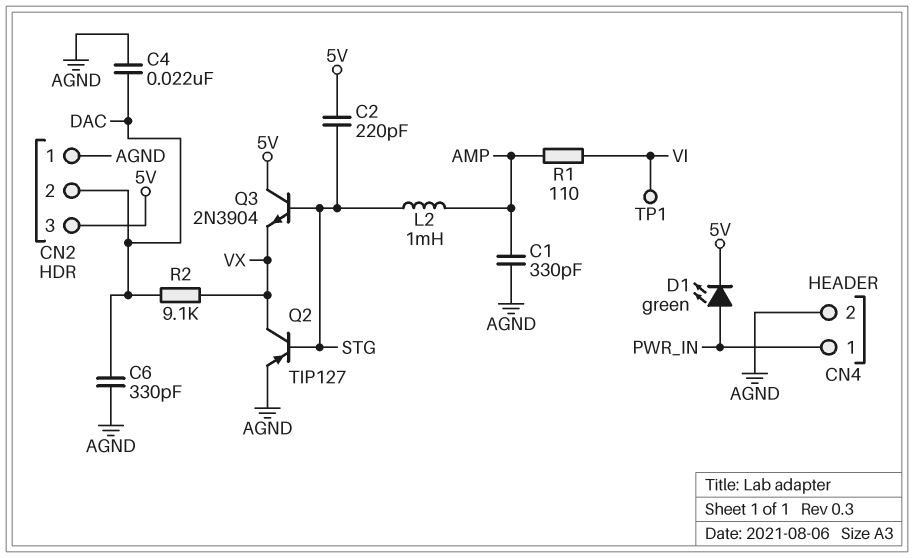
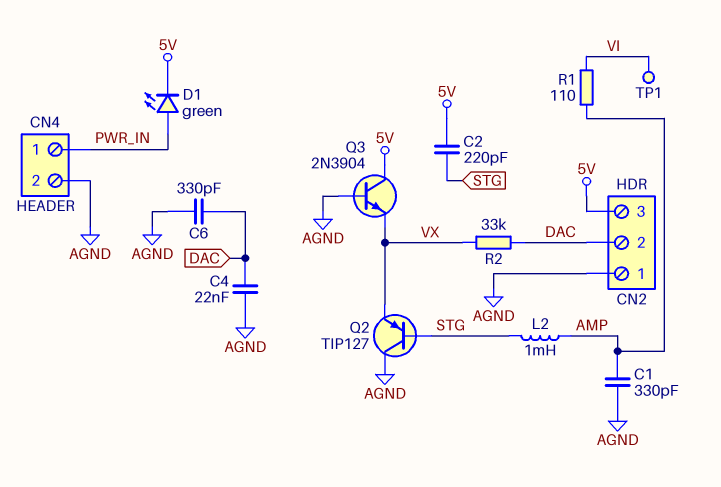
Q2: PNP TIP127 (B STG, C VX, E AGND) -> PNP TIP127 (B STG, C AGND, E VX)
Q3: NPN 2N3904 (B STG, C 5V, E VX) -> NPN 2N3904 (B AGND, C 5V, E VX)
R2: 9.1k (DAC, VX) -> 33k (DAC, VX)

